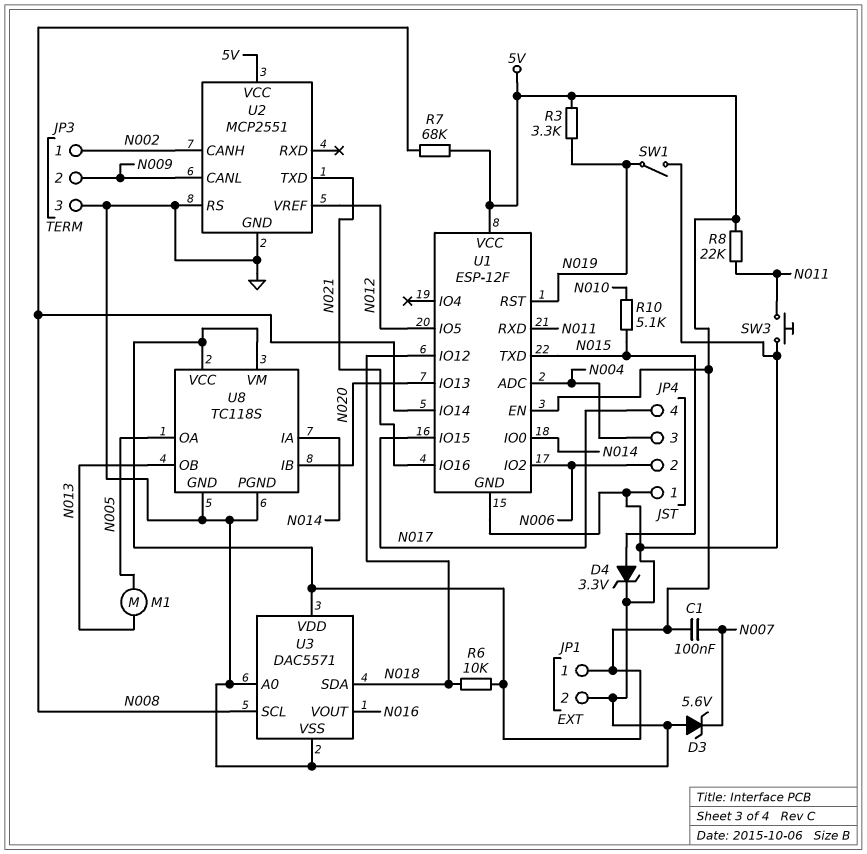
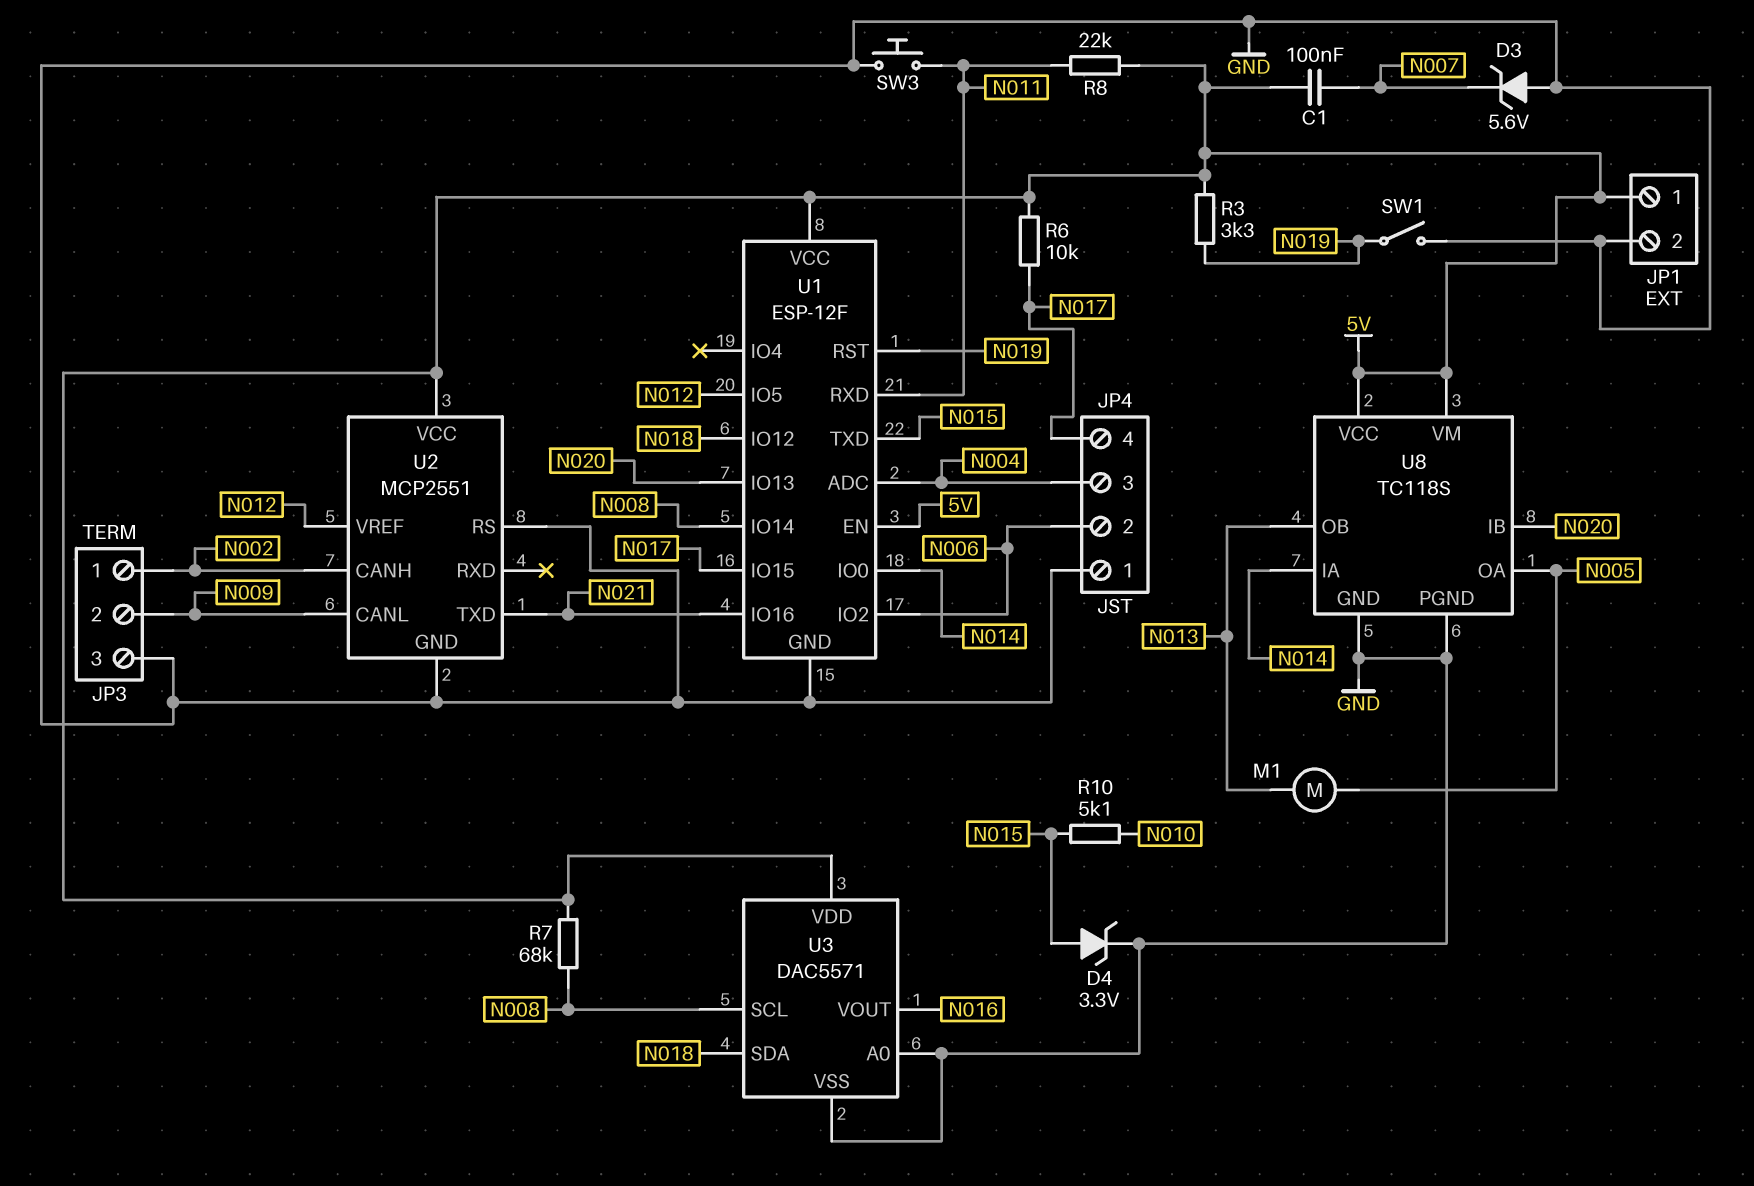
R6: 10k (5V, N018) -> 10k (5V, N017)

